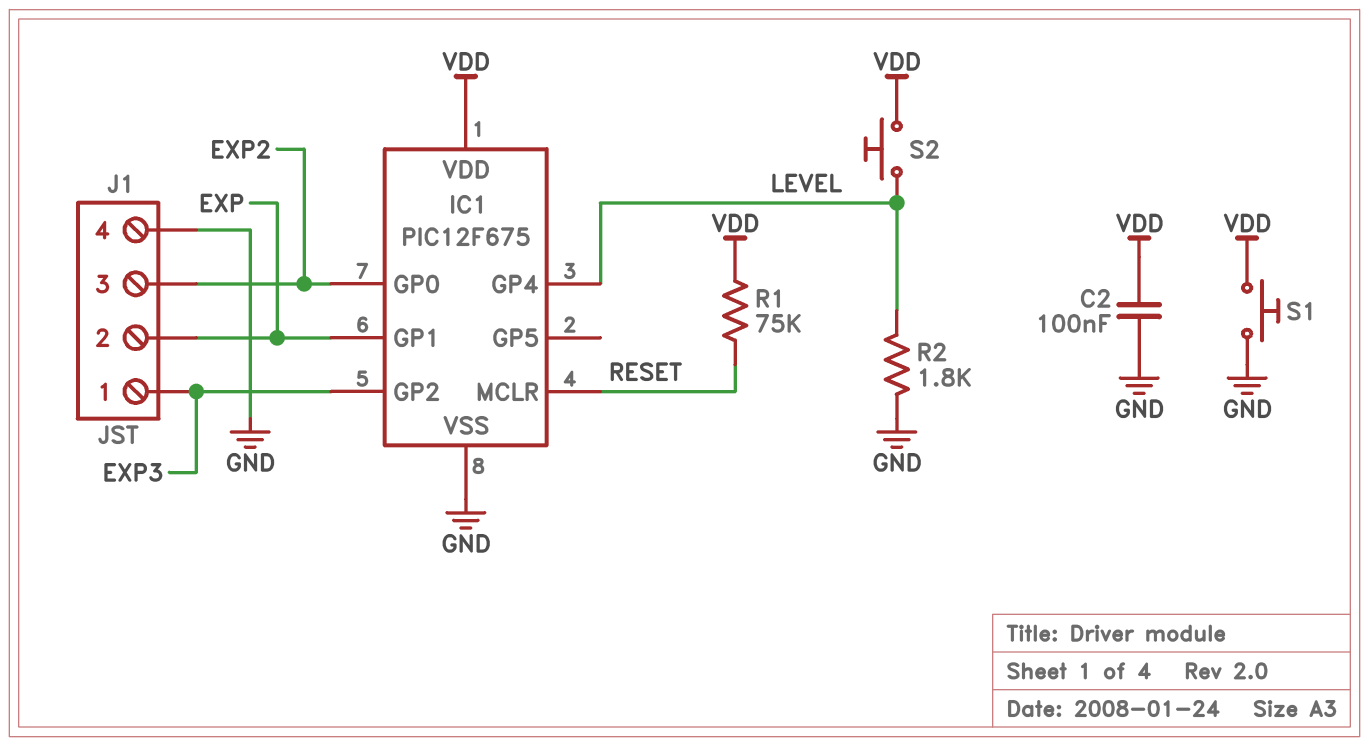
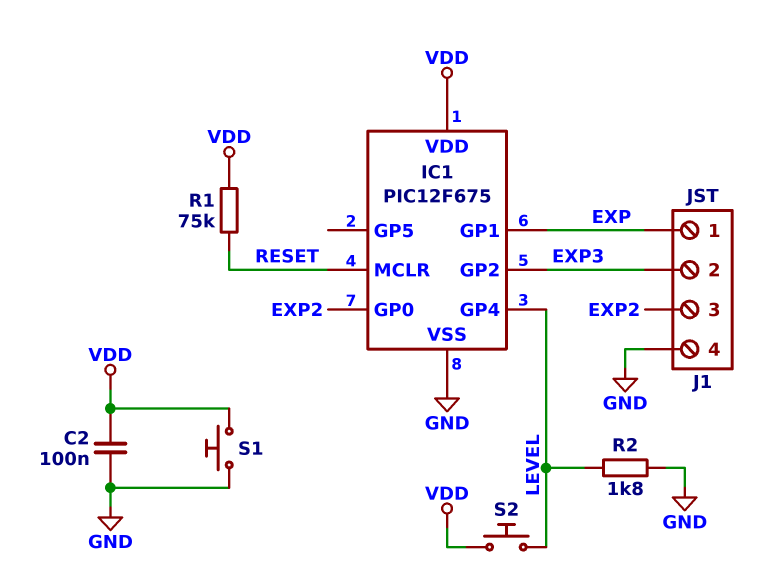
J1 pin 1: EXP3 -> EXP
J1 pin 2: EXP -> EXP3

